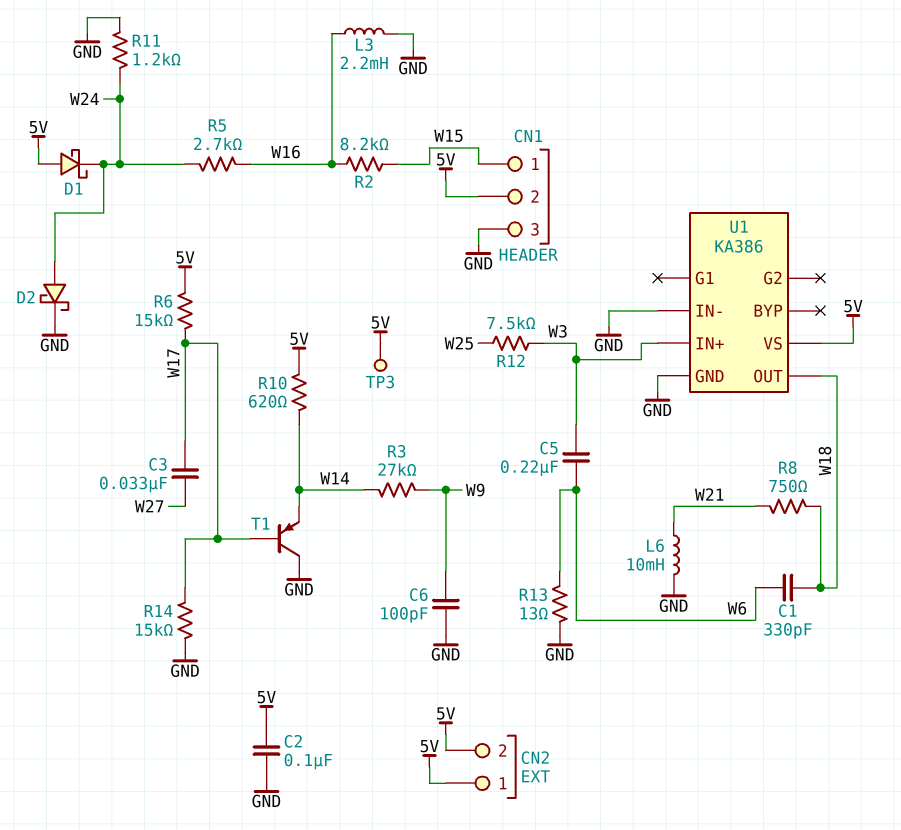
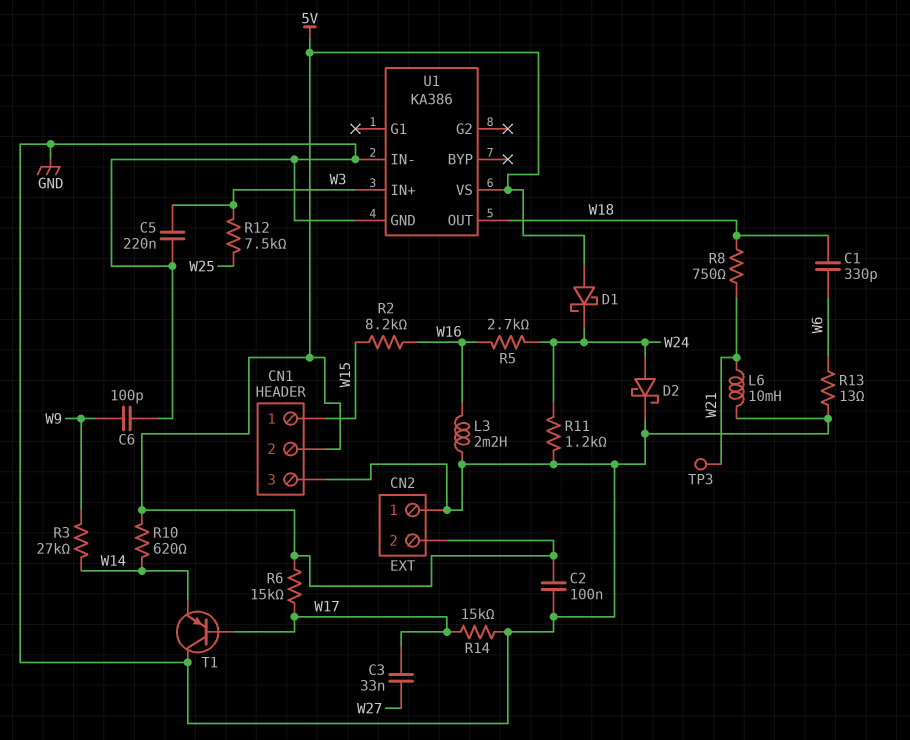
C5: 220nF (W3, W6) -> 220nF (GND, W3)
CN2 pin 1: 5V -> GND
TP3: test point (5V) -> test point (W21)

